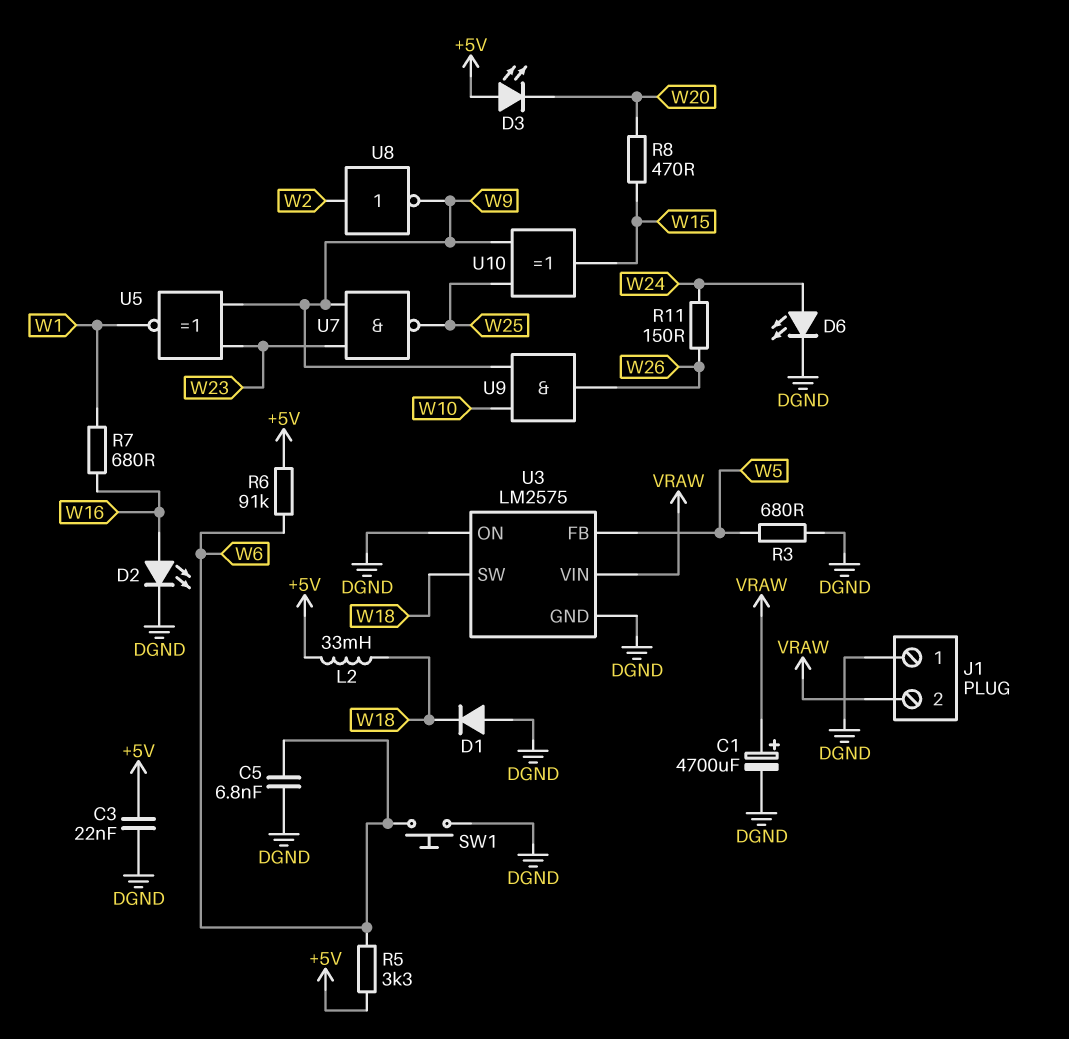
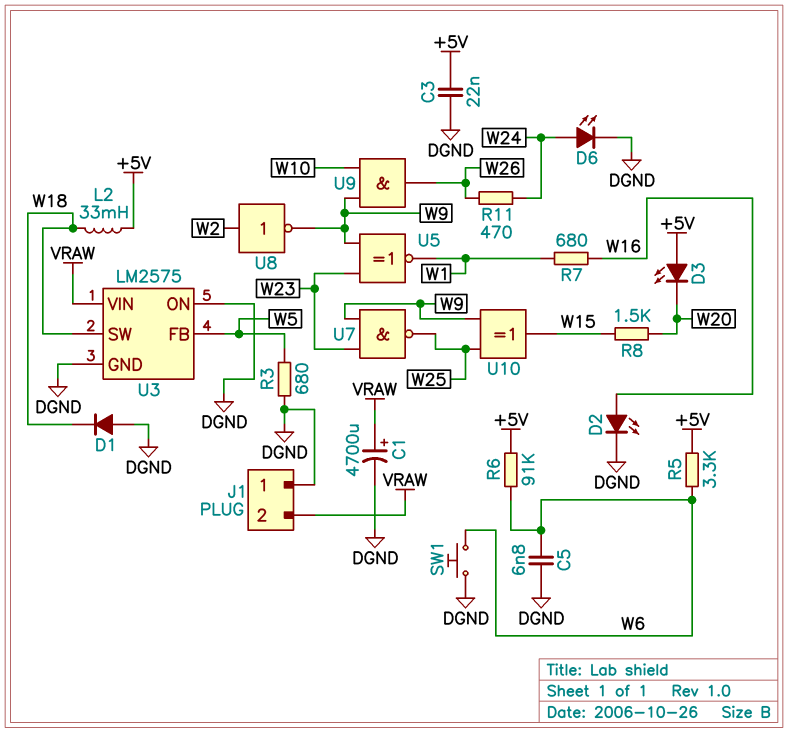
R8: 470 (W15, W20) -> 1.5k (W15, W20)
R11: 150 (W24, W26) -> 470 (W24, W26)

